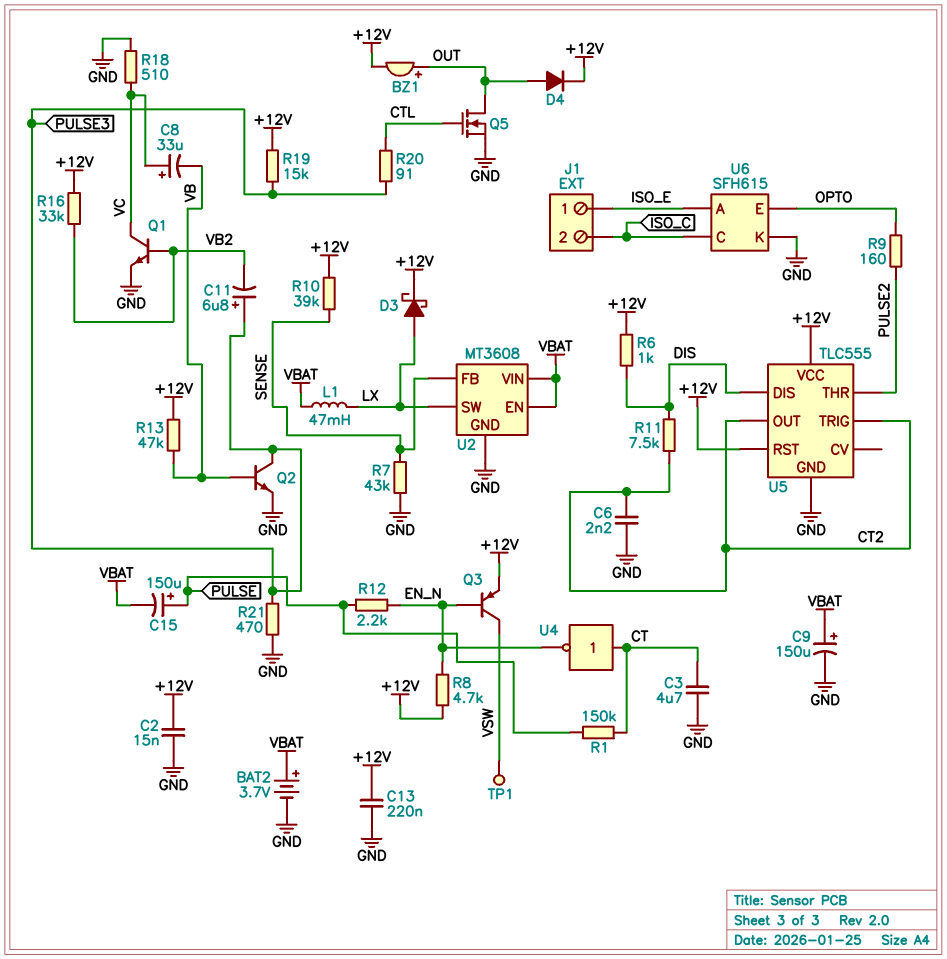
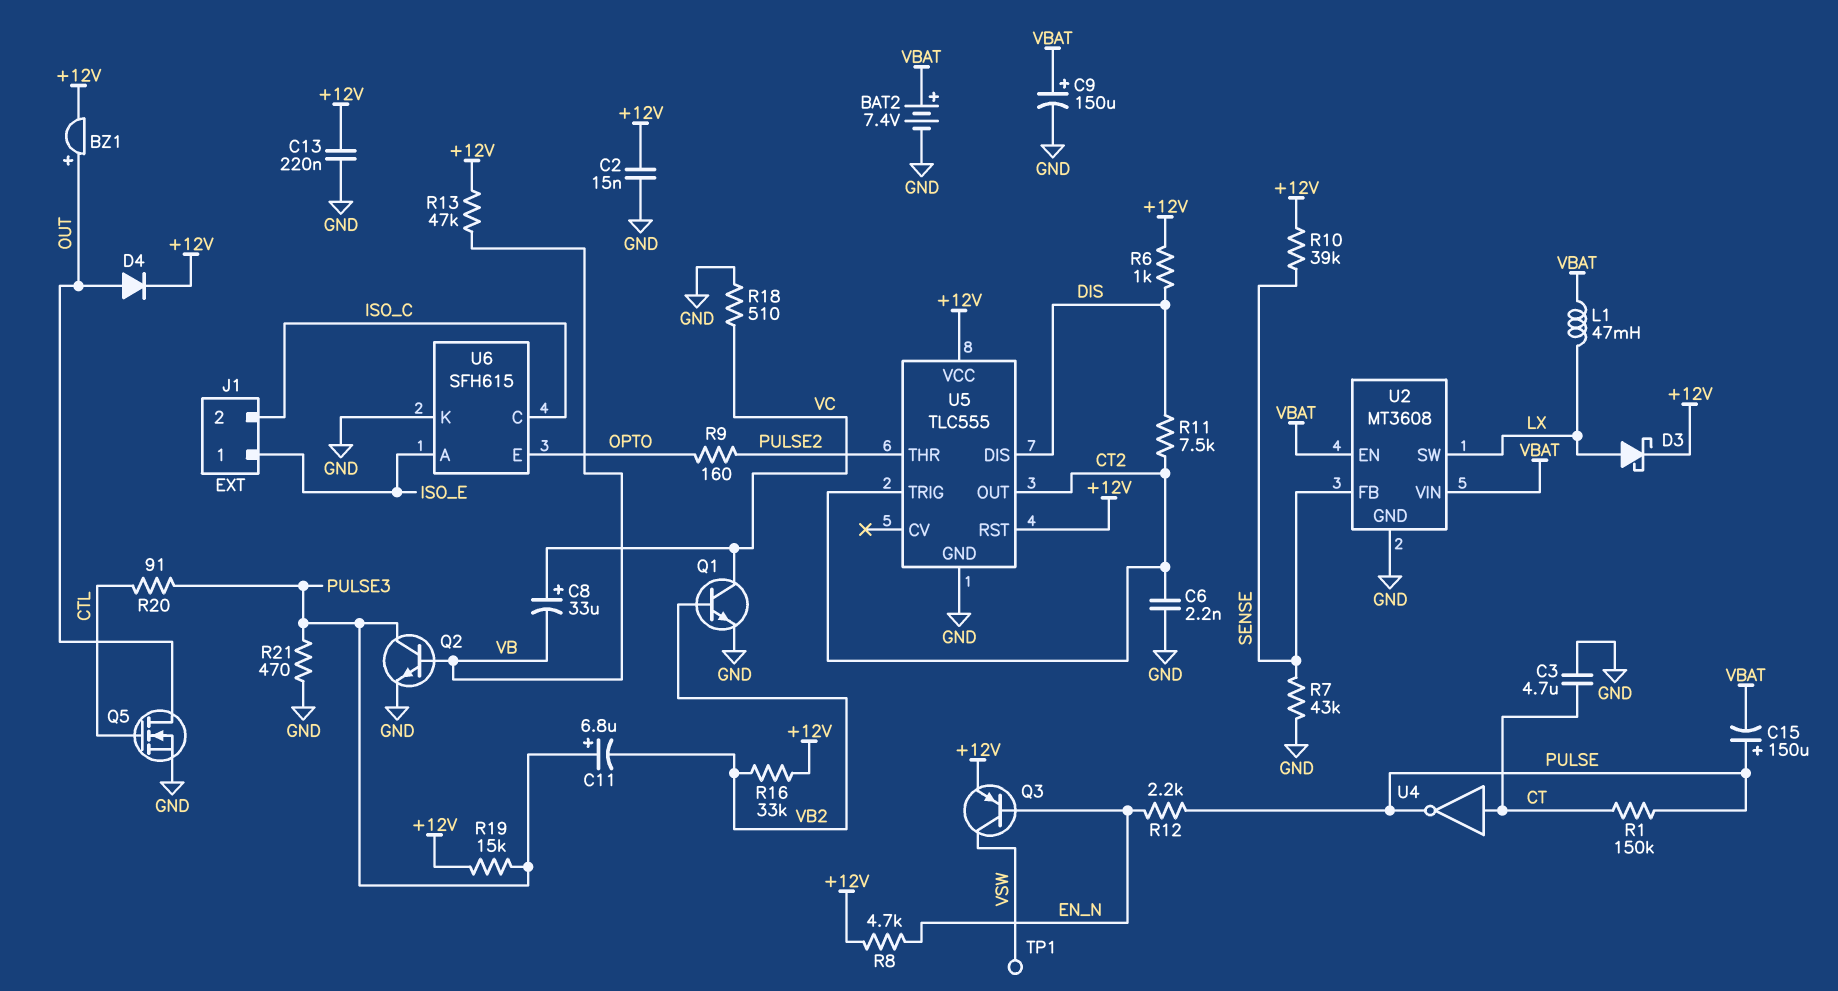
BAT2: 3.7V (plus VBAT, minus GND) -> 7.4V (plus VBAT, minus GND)
U4: NOT (in CT, out EN_N) -> NOT (in CT, out PULSE)

